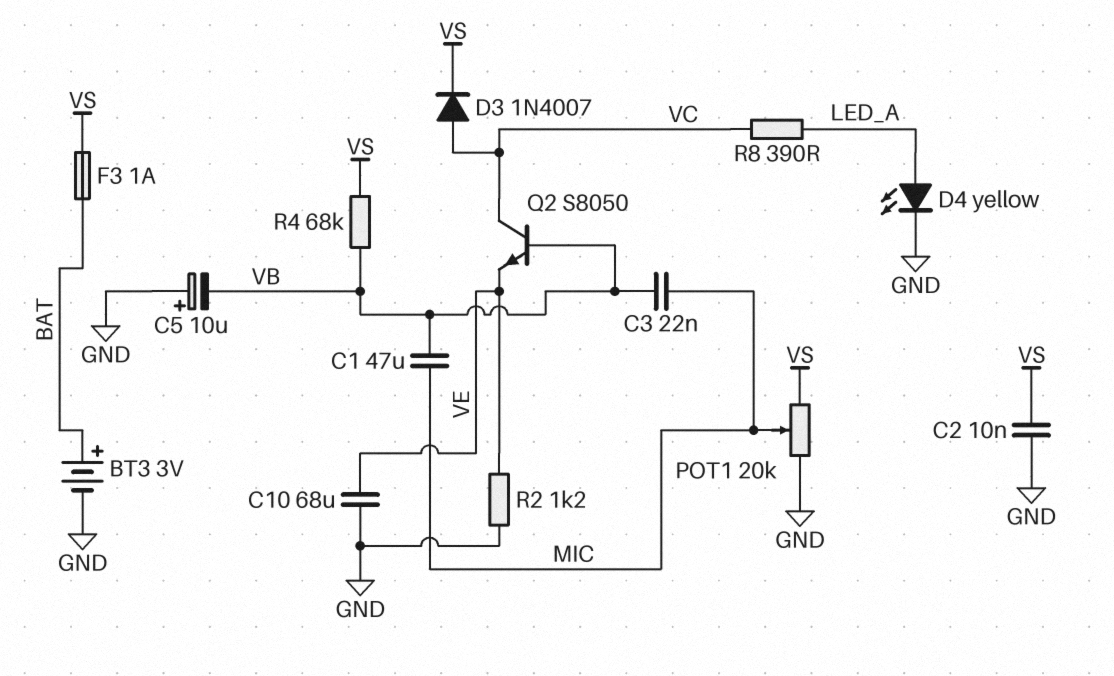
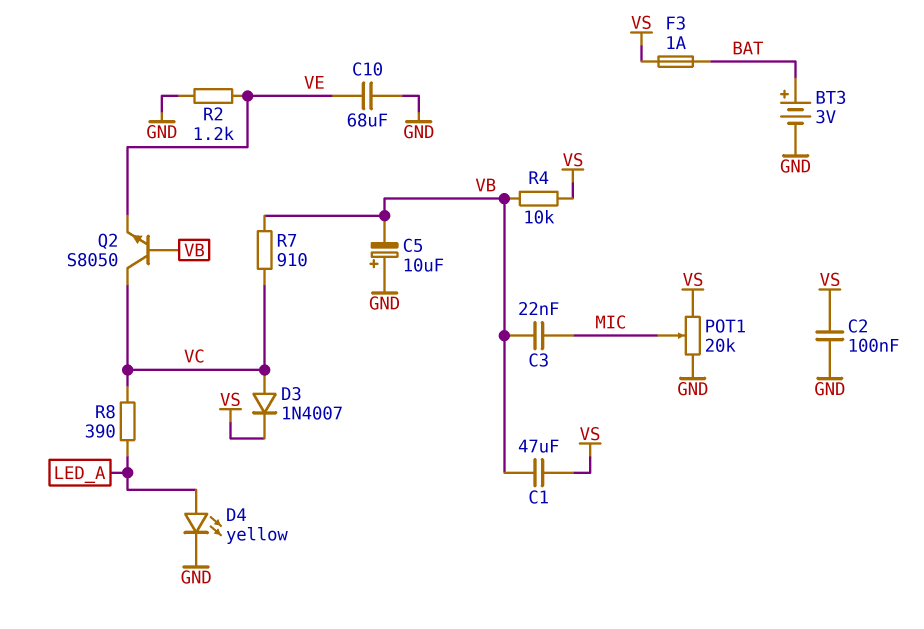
C1: 47uF (MIC, VB) -> 47uF (VB, VS)
C2: 10nF (GND, VS) -> 100nF (GND, VS)
R4: 68k (VB, VS) -> 10k (VB, VS)
R7: none -> 910 (VB, VC)

